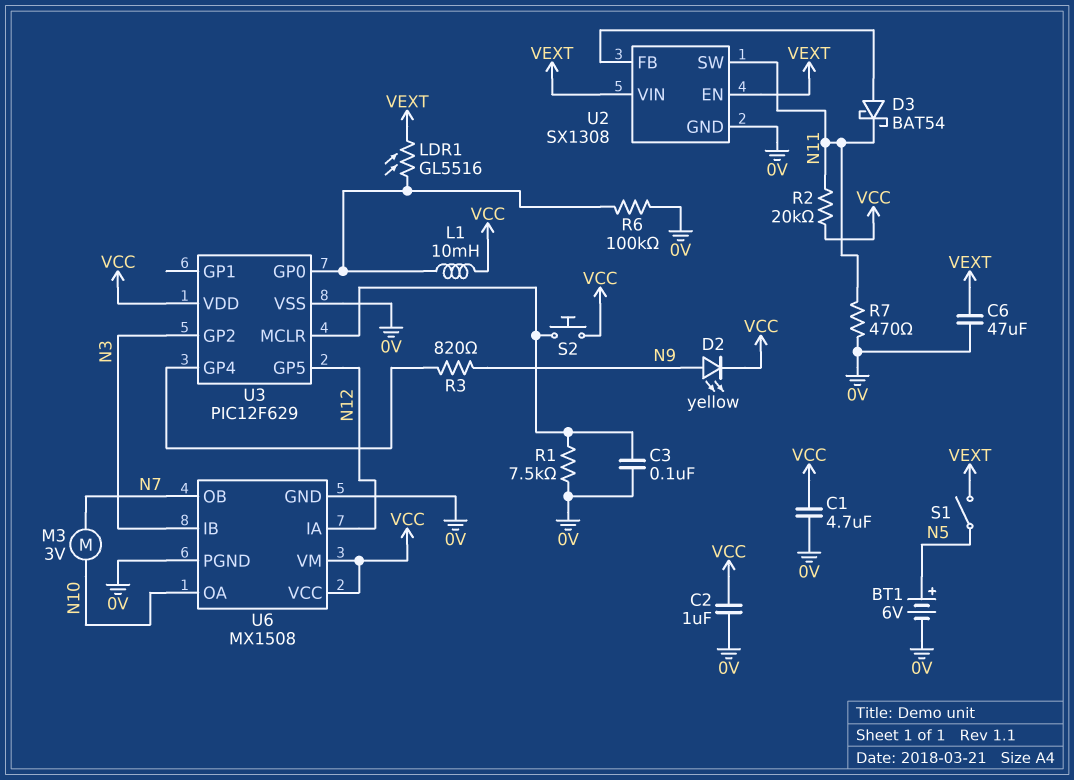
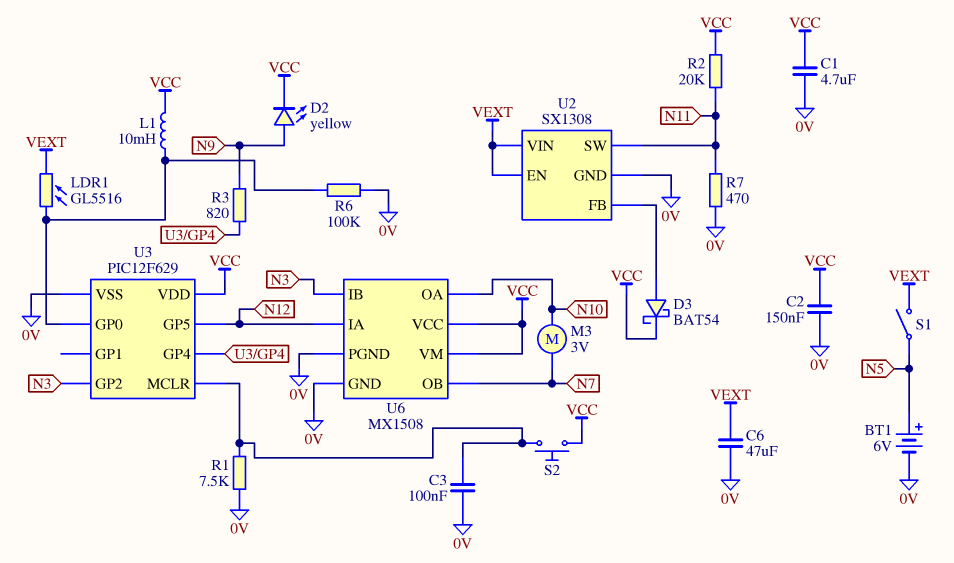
C2: 1uF (0V, VCC) -> 150nF (0V, VCC)
D3: schottky BAT54 (A U2/FB, K N11) -> schottky BAT54 (A U2/FB, K VCC)

